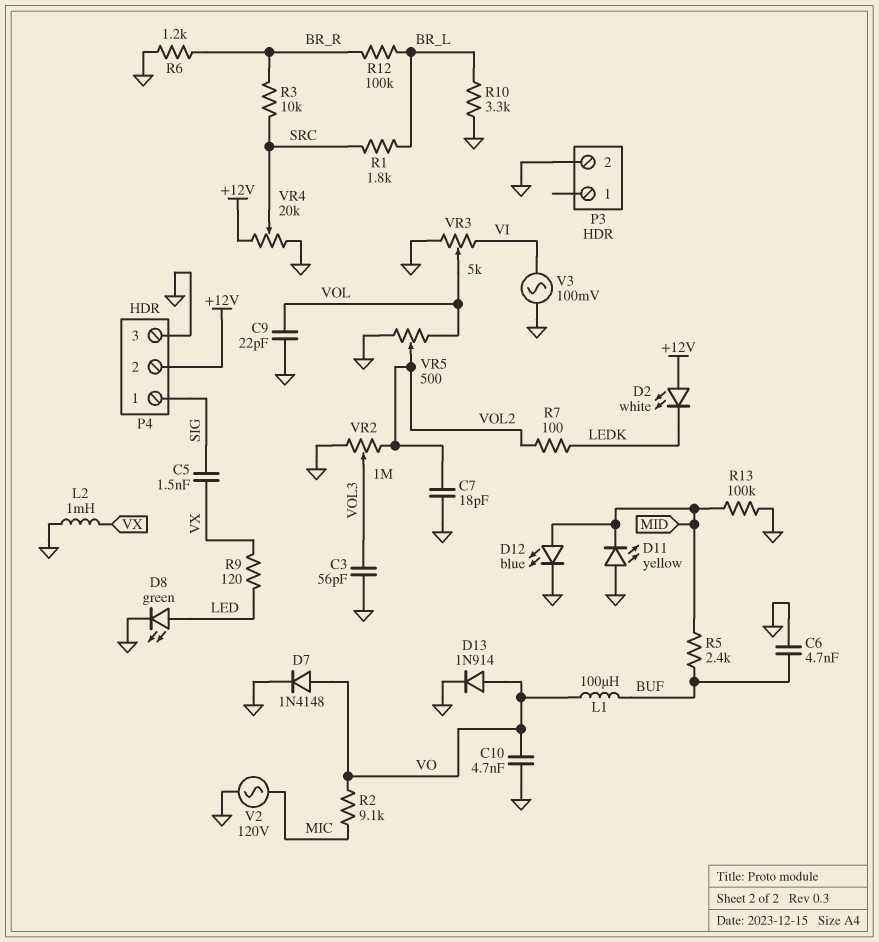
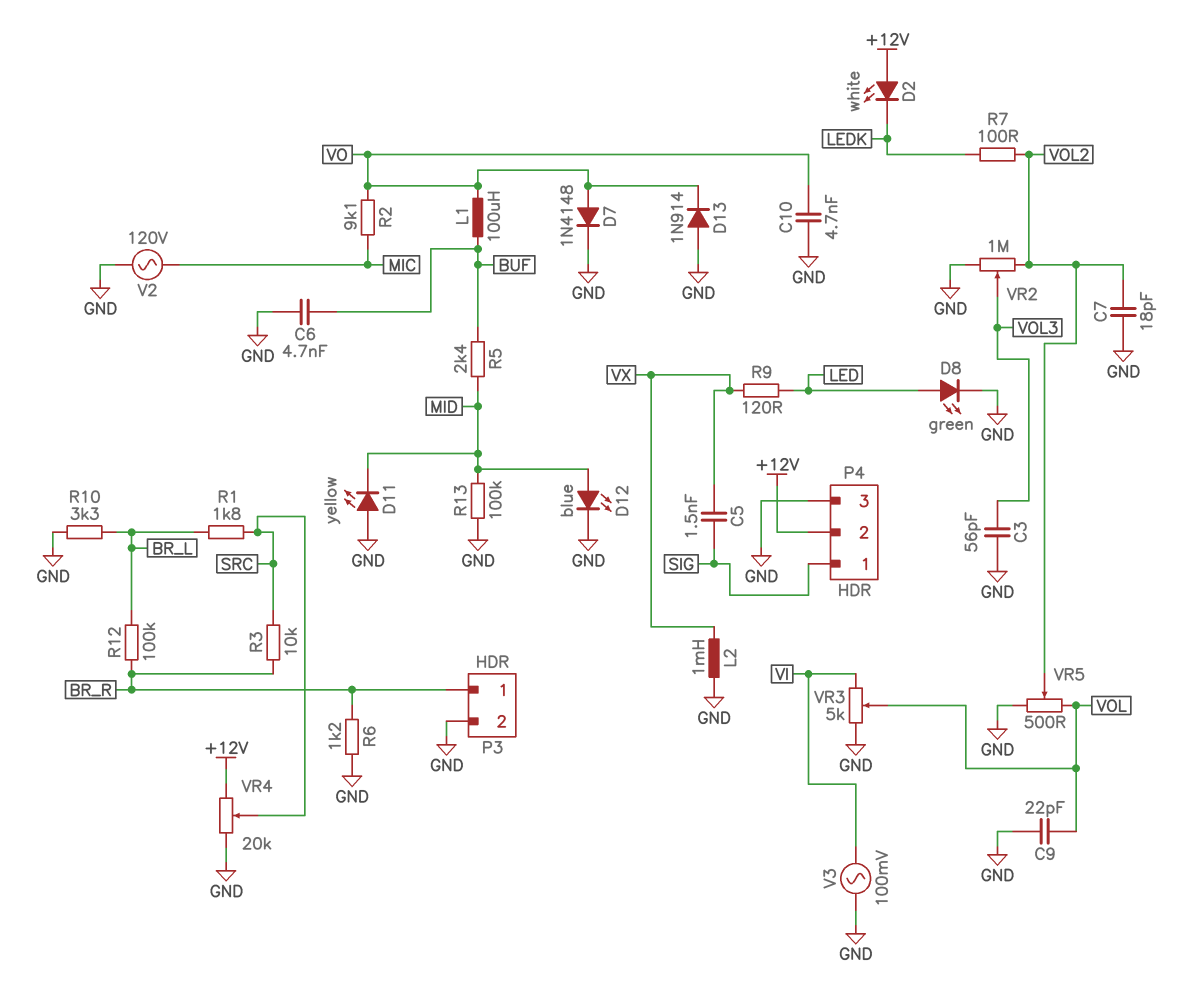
D13: diode 1N914 (A VO, K GND) -> diode 1N914 (A GND, K VO)
P3 pin 1: none -> BR_R

